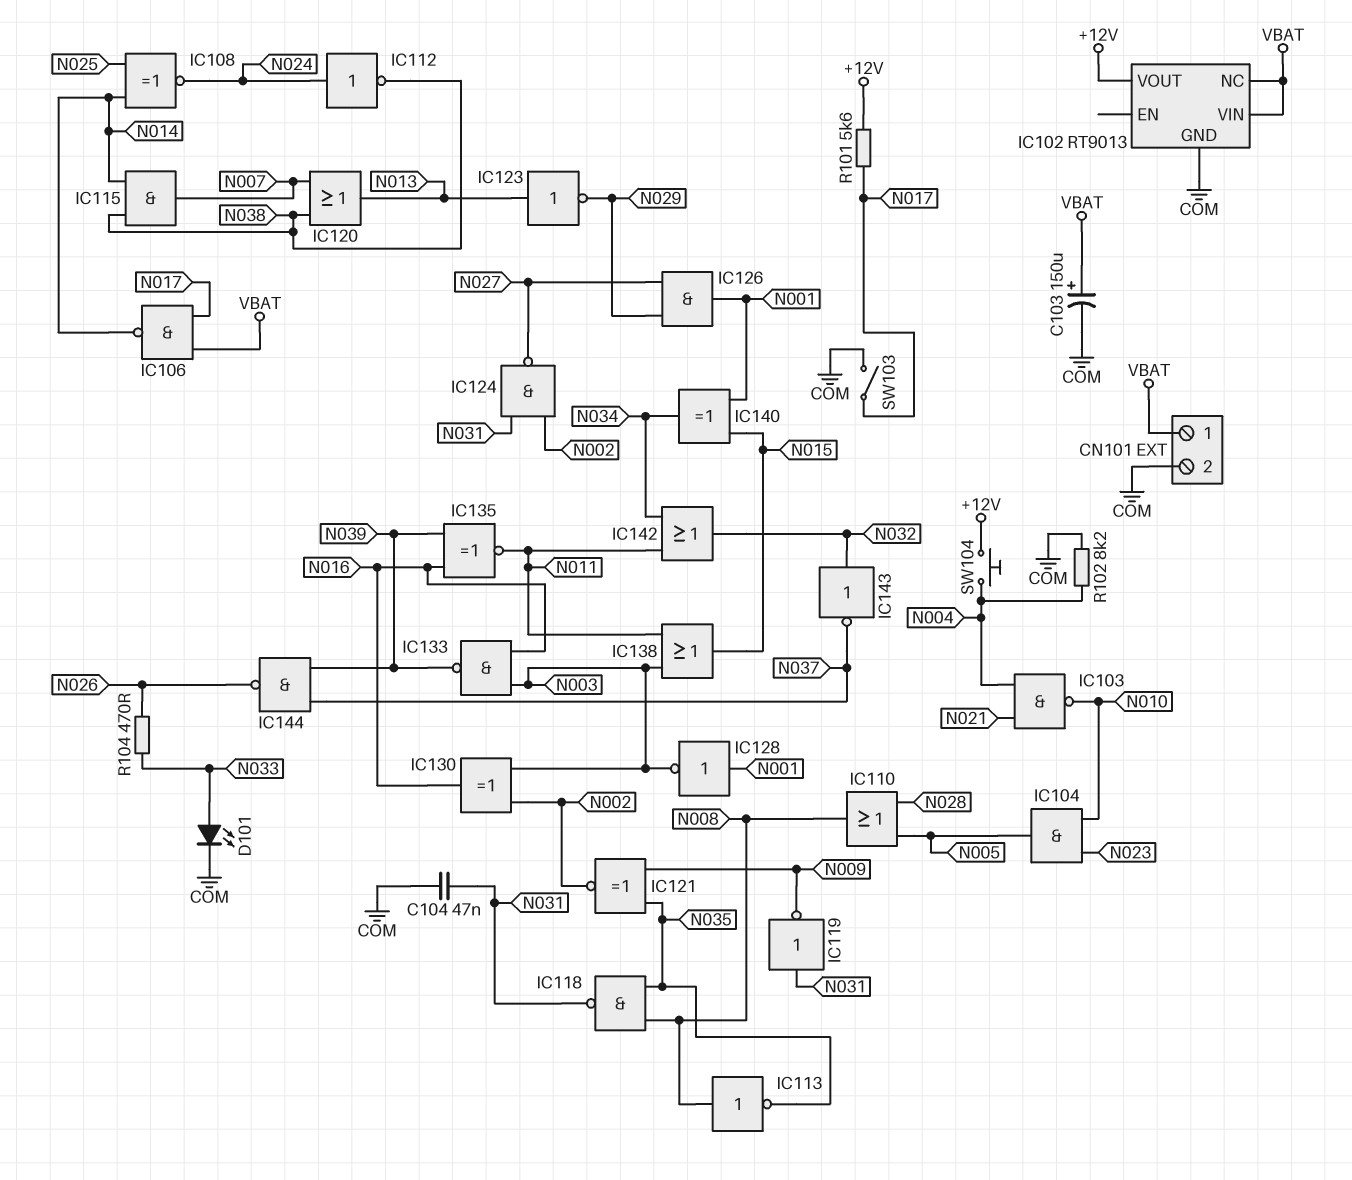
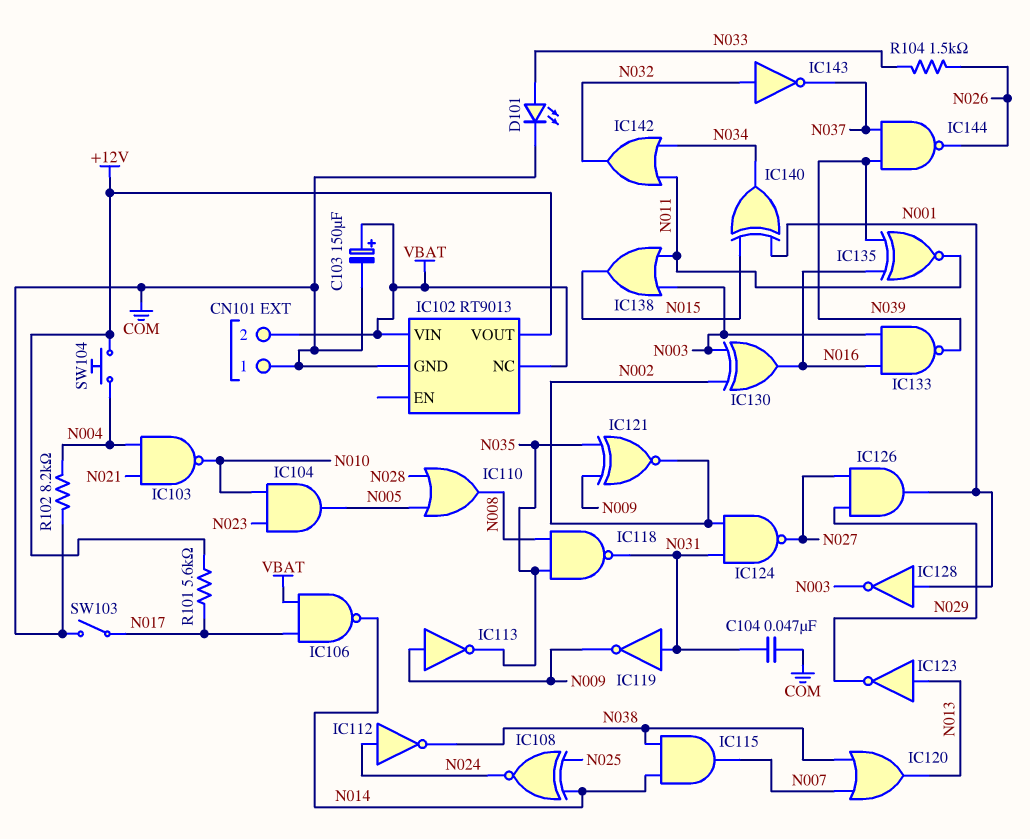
CN101 pin 1: VBAT -> COM
CN101 pin 2: COM -> VBAT
IC113: NOT (in N008, out N035) -> NOT (in N009, out N035)
R104: 470 (N026, N033) -> 1.5k (N026, N033)

